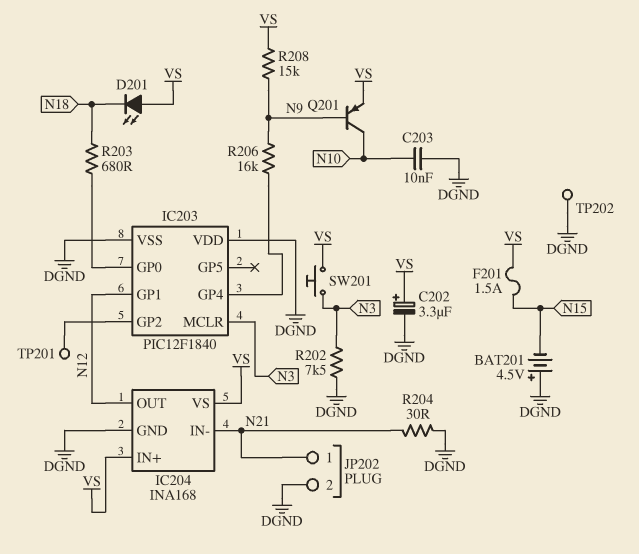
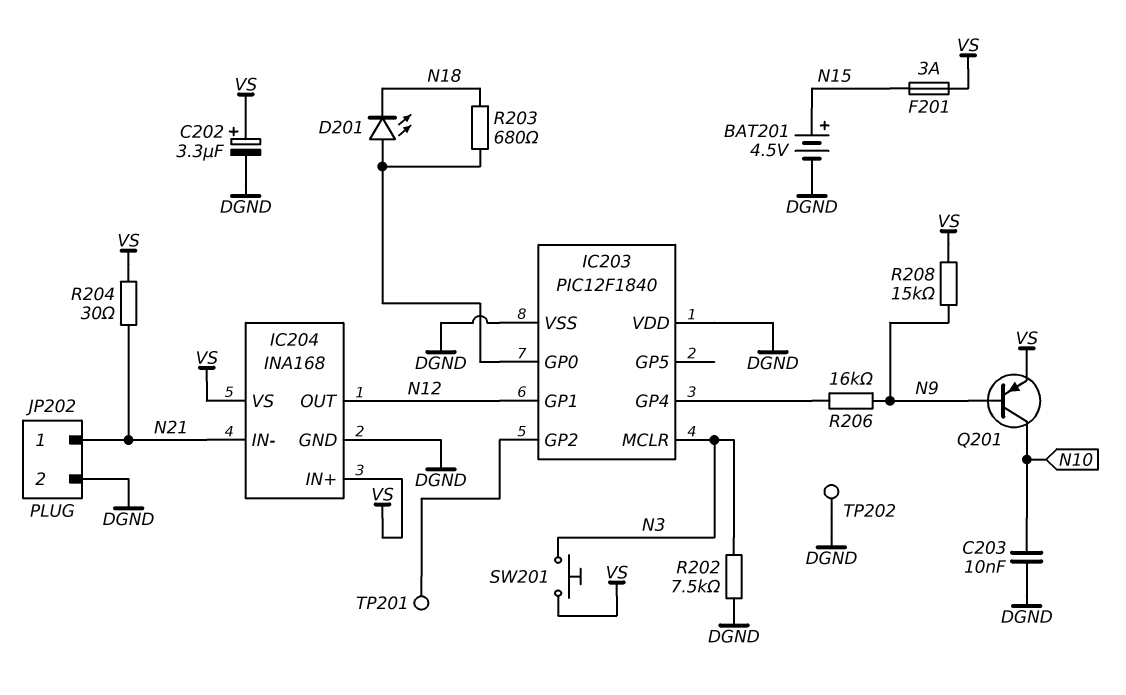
BAT201: 4.5V (plus DGND, minus N15) -> 4.5V (plus N15, minus DGND)
D201: LED (A VS, K N18) -> LED (A IC203/GP0, K N18)
F201: 1.5A (N15, VS) -> 3A (N15, VS)
R204: 30 (DGND, N21) -> 30 (N21, VS)

